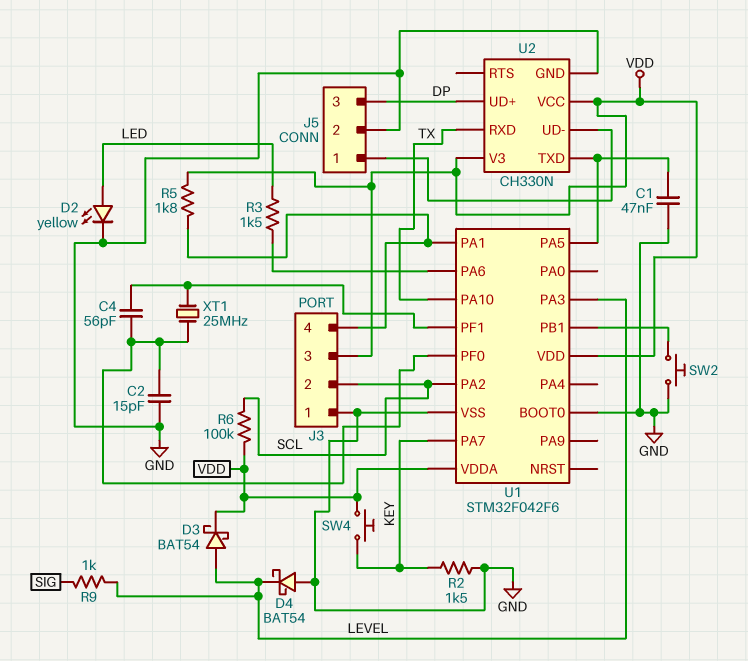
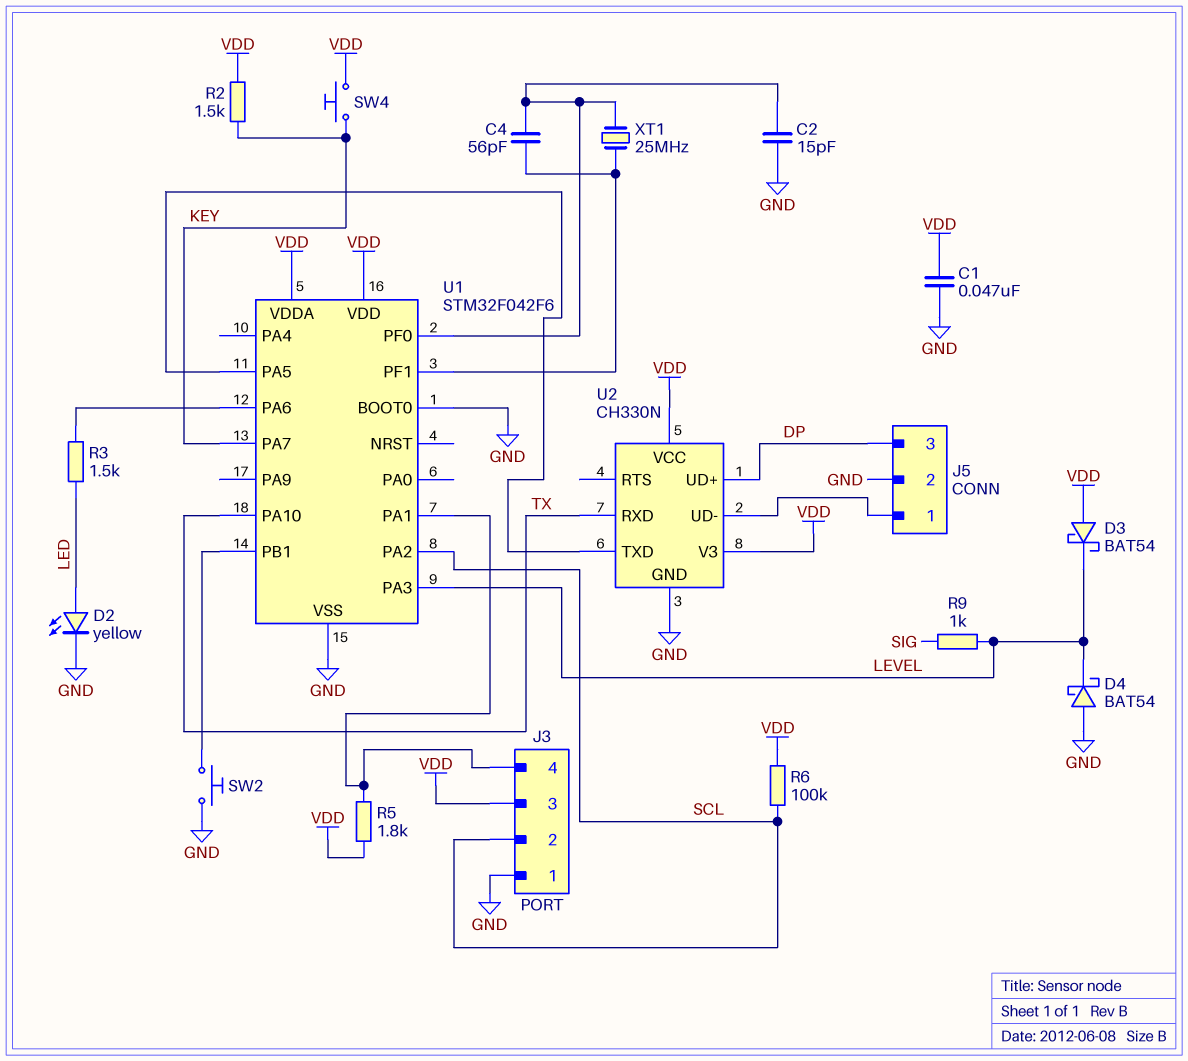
C1: 47nF (GND, U1/PA5) -> 47nF (GND, VDD)
D3: schottky BAT54 (A LEVEL, K VDD) -> schottky BAT54 (A VDD, K LEVEL)
R2: 1.5k (GND, KEY) -> 1.5k (KEY, VDD)

